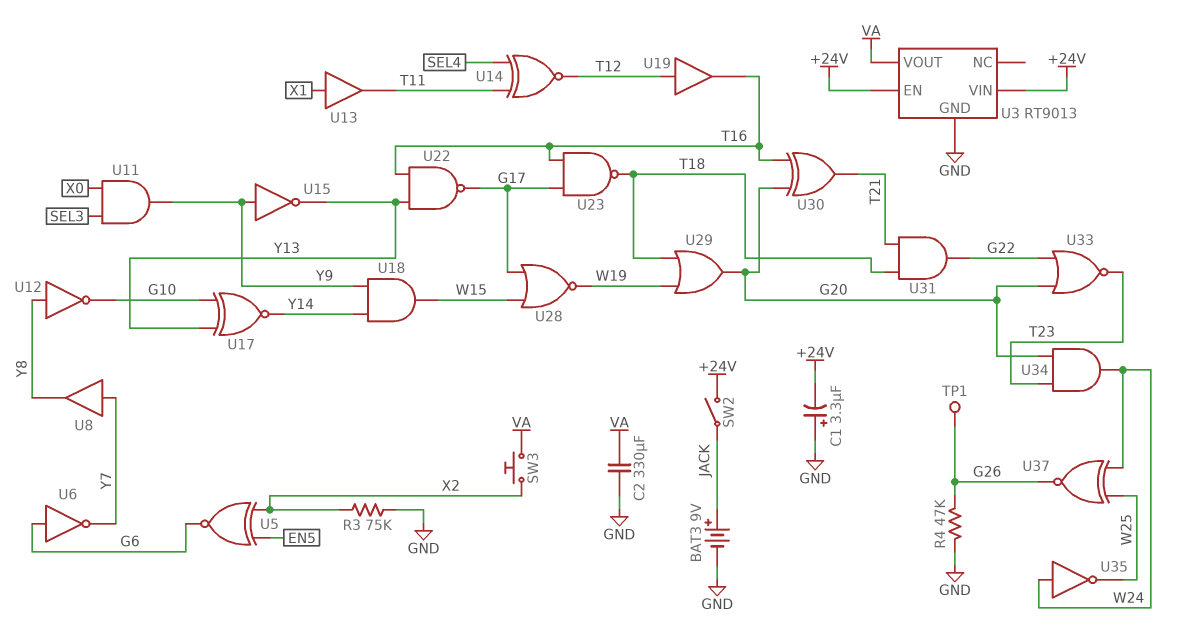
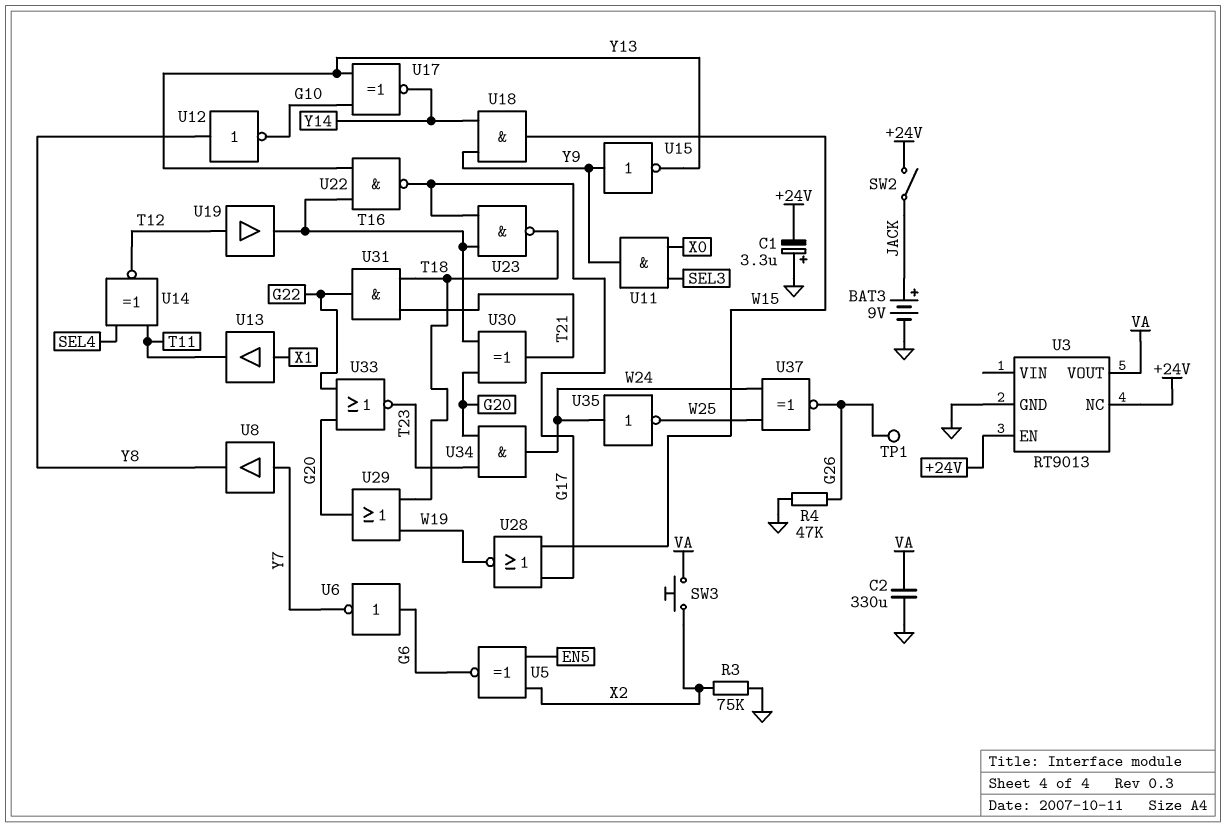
U3 pin NC: none -> +24V
U3 pin VIN: +24V -> none

